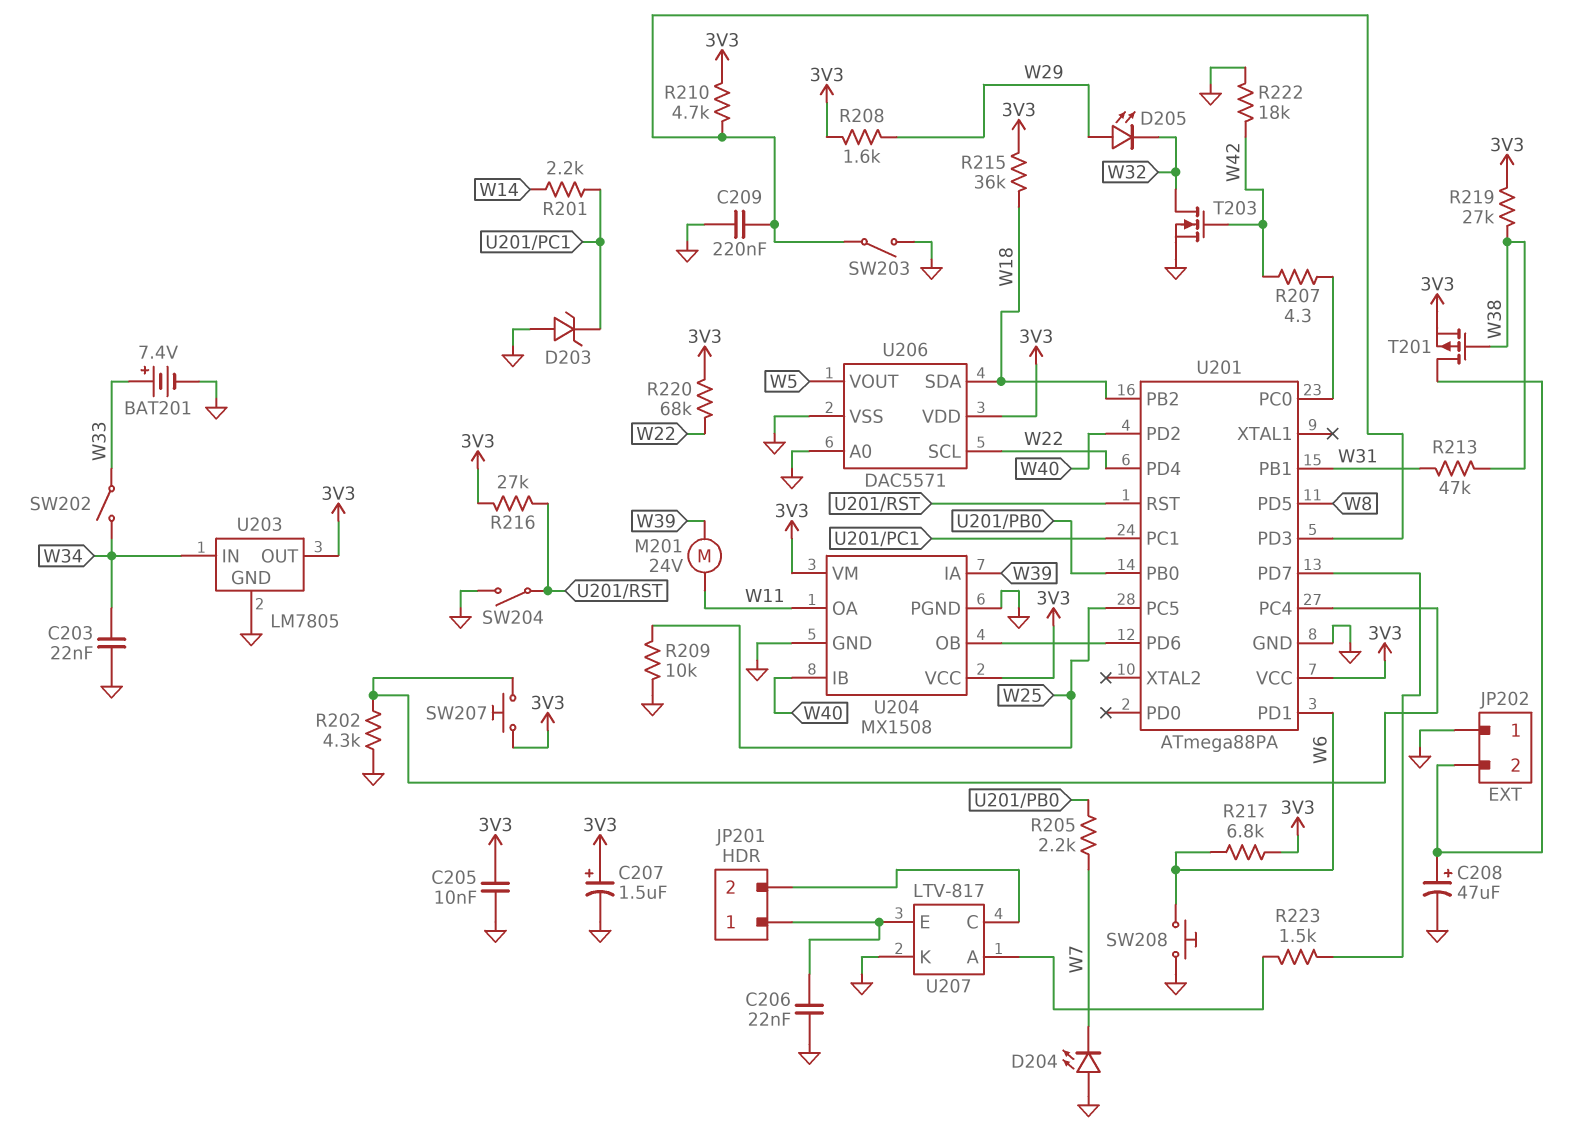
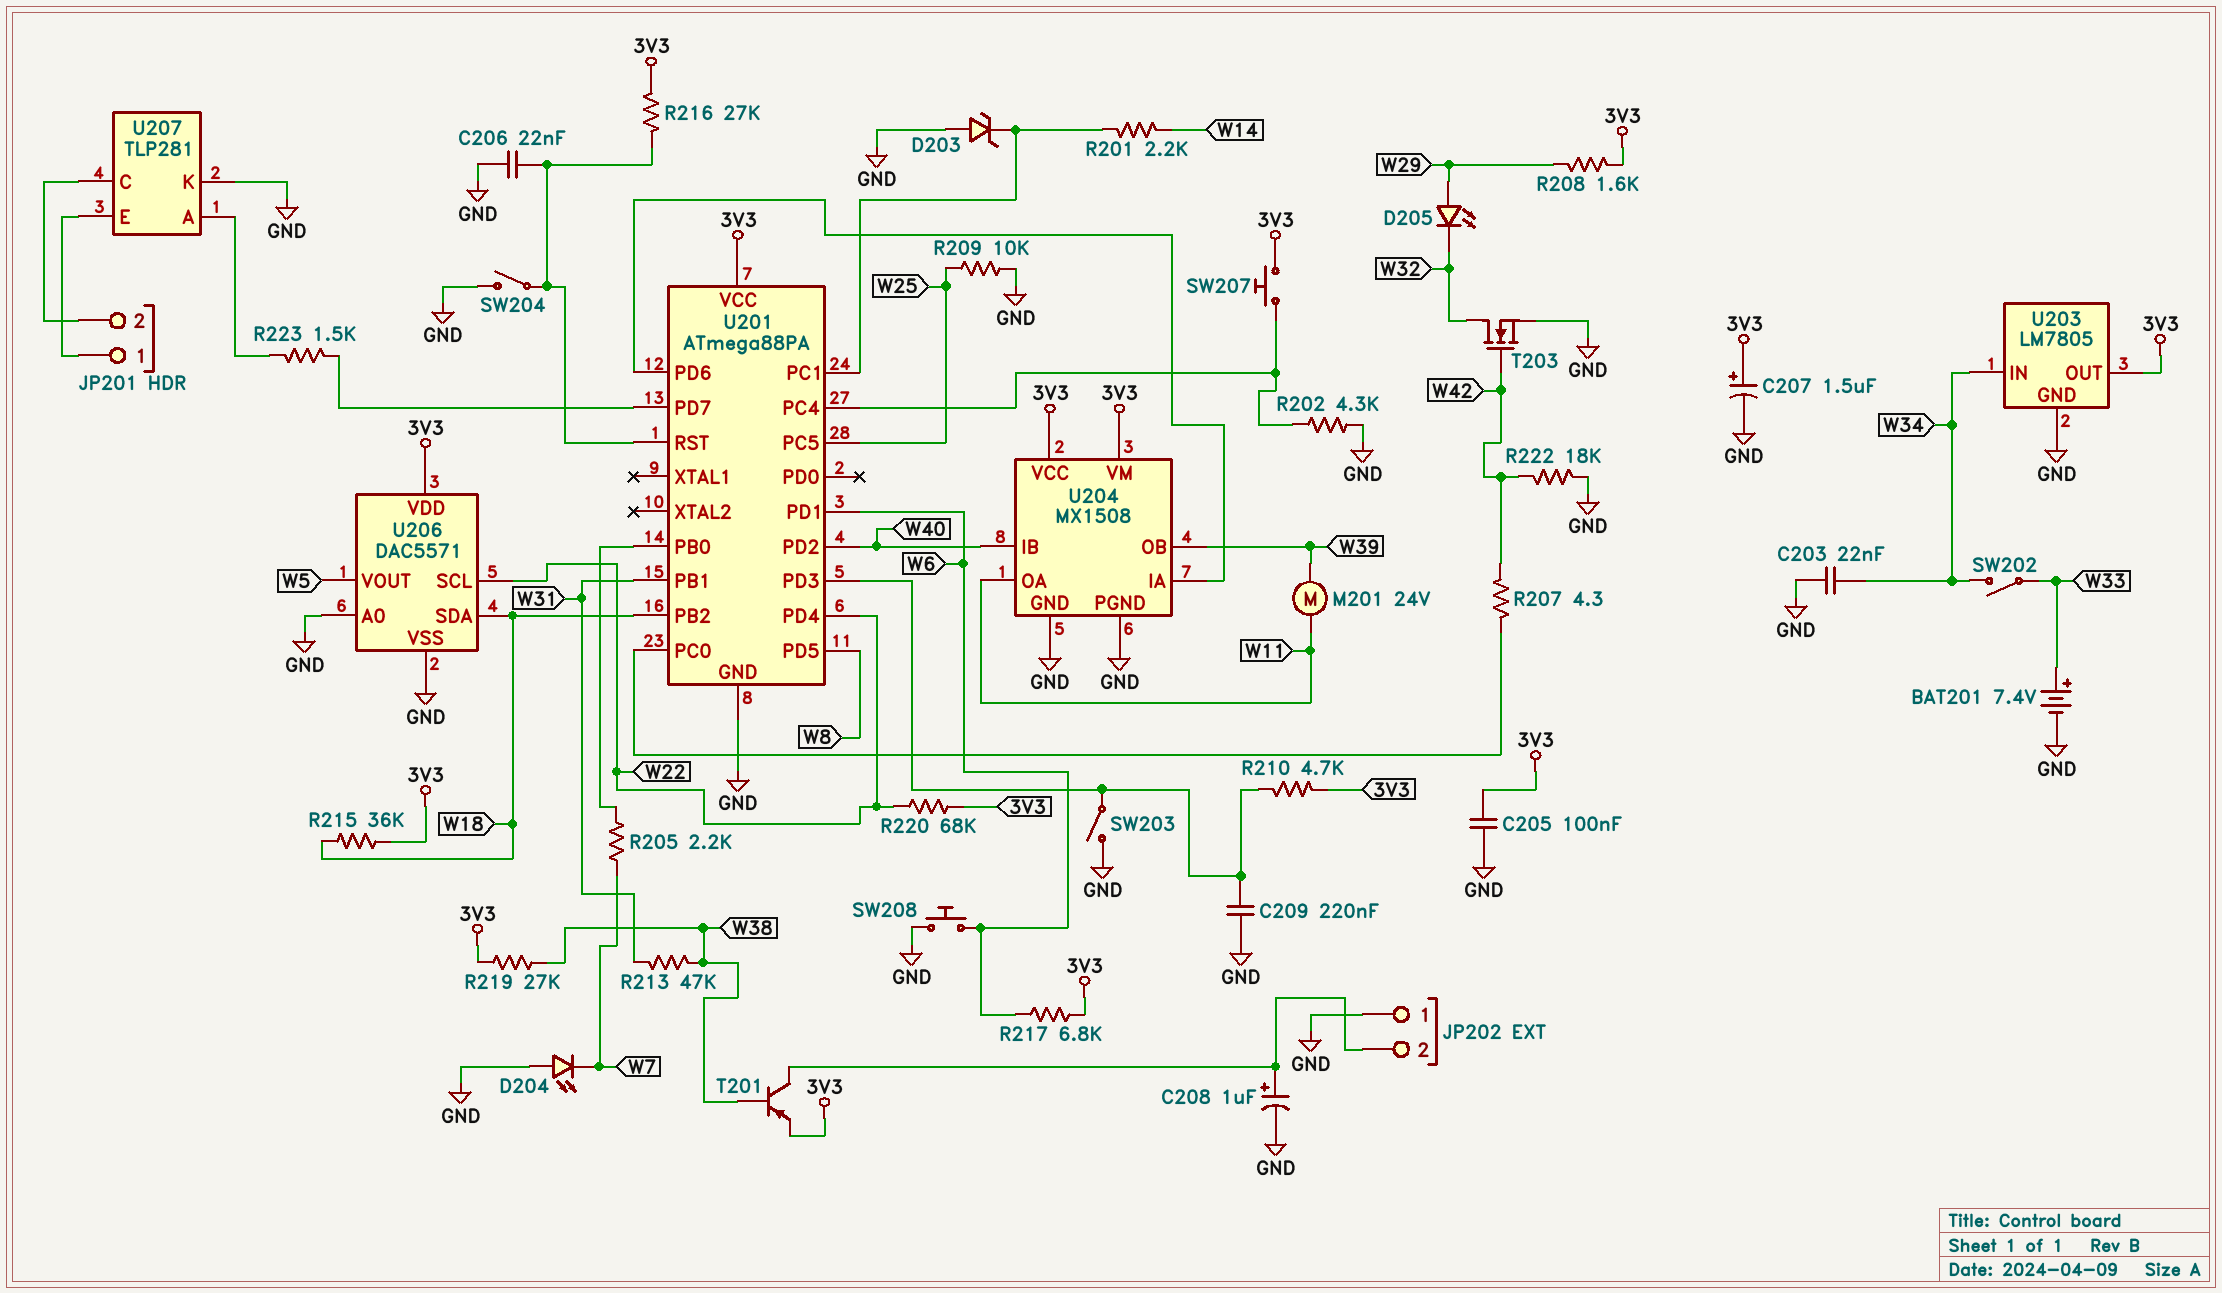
C205: 10nF (3V3, GND) -> 100nF (3V3, GND)
C206: 22nF (GND, JP201/1) -> 22nF (GND, U201/RST)
C208: 47uF (plus JP202/2, minus GND) -> 1uF (plus JP202/2, minus GND)
T201: PMOS (G W38, D JP202/2, S 3V3) -> PNP (B W38, C JP202/2, E 3V3)
U204 pin IA: W39 -> U201/PD6
U204 pin OB: U201/PD6 -> W39
U207: LTV-817 -> TLP281

